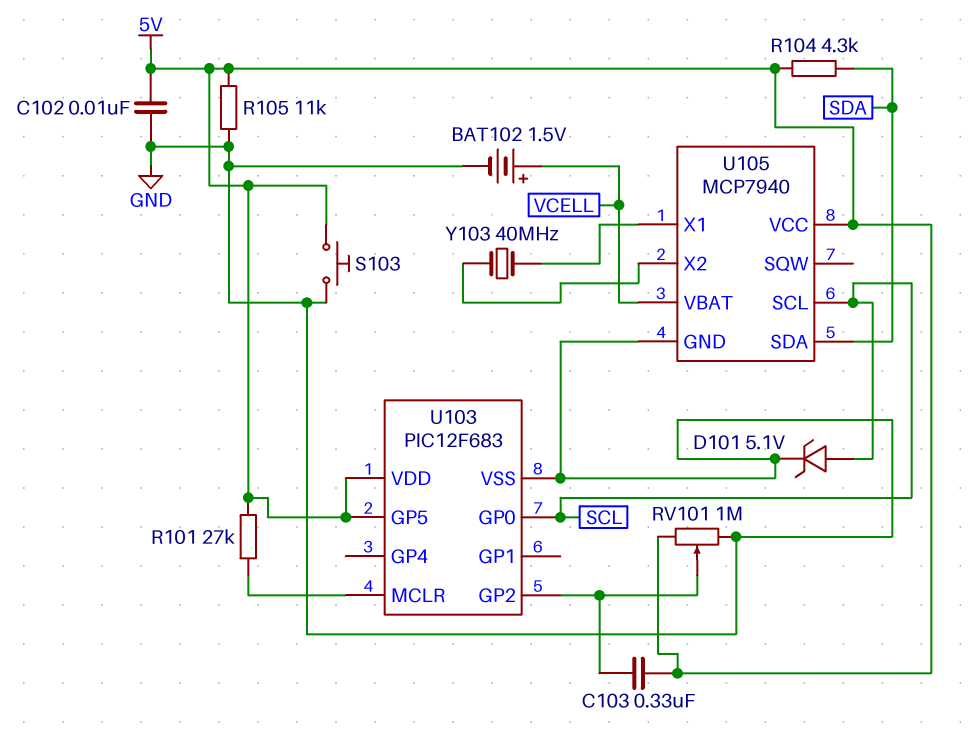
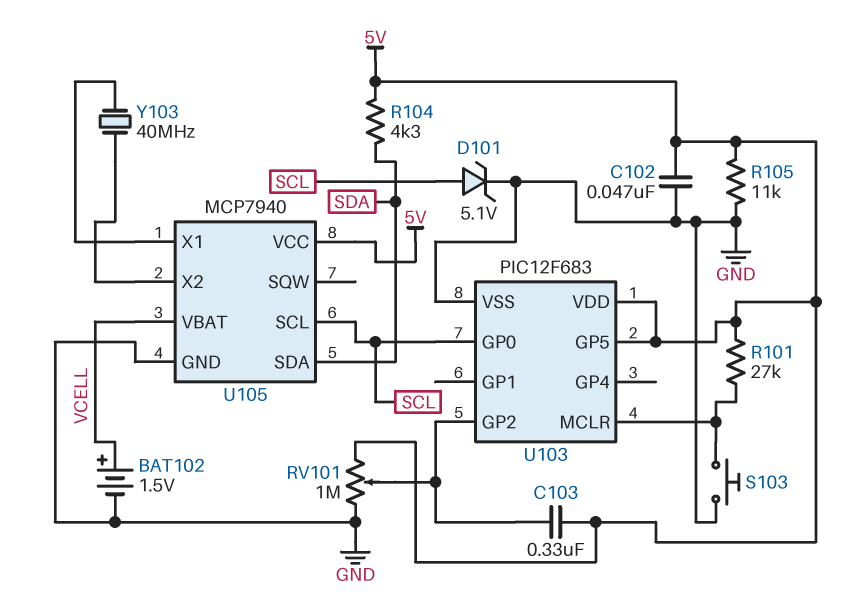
C102: 10nF (5V, GND) -> 47nF (5V, GND)
S103: button (5V, GND) -> button (GND, U103/MCLR)

